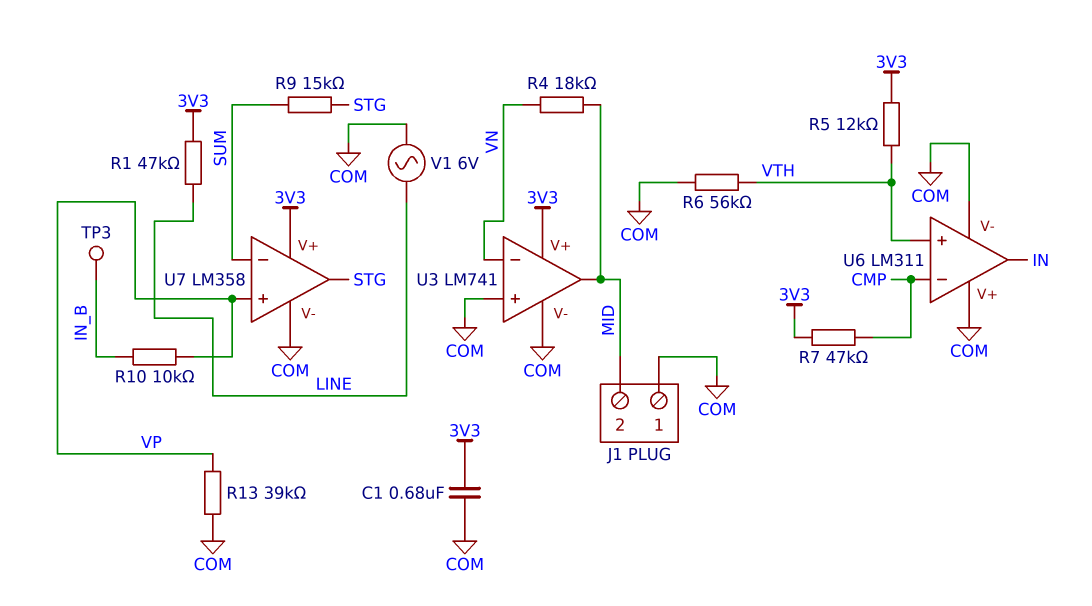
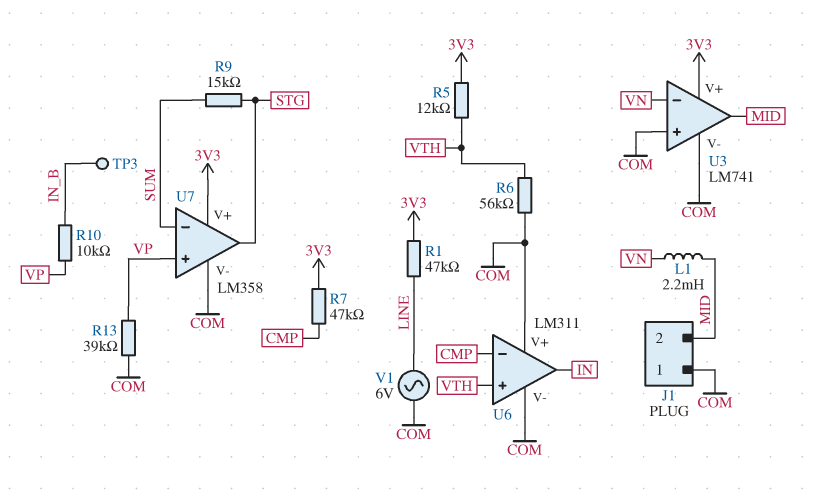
C1: 680nF (3V3, COM) -> none
L1: none -> 2.2mH (MID, VN)
R4: 18k (MID, VN) -> none

